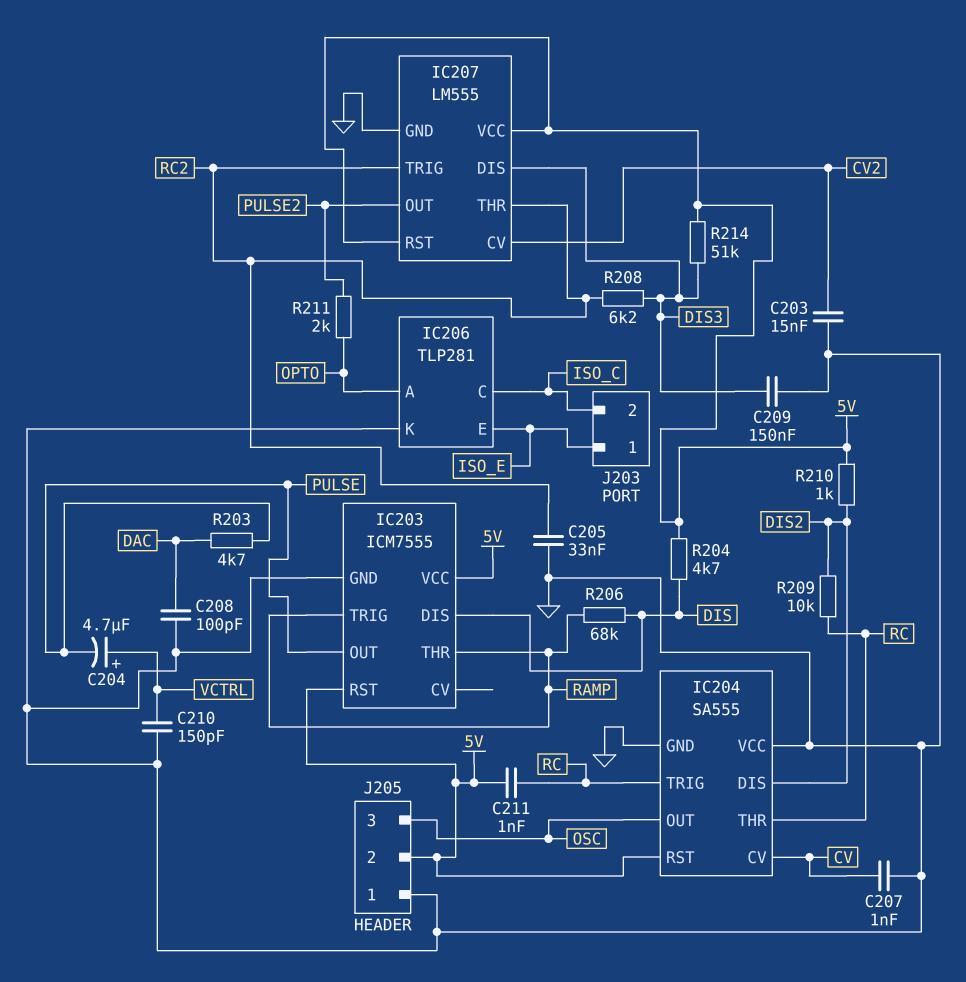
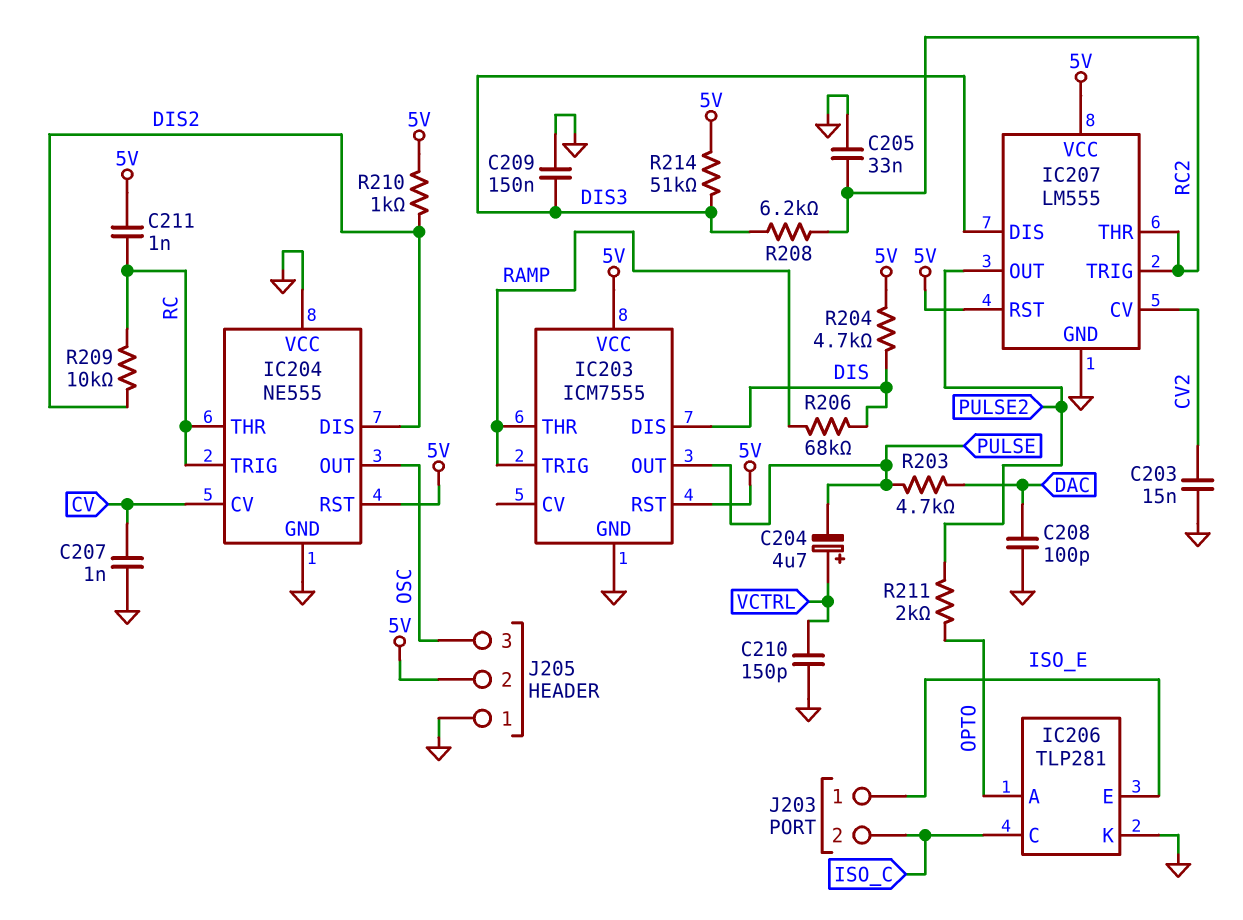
IC204: SA555 -> NE555

